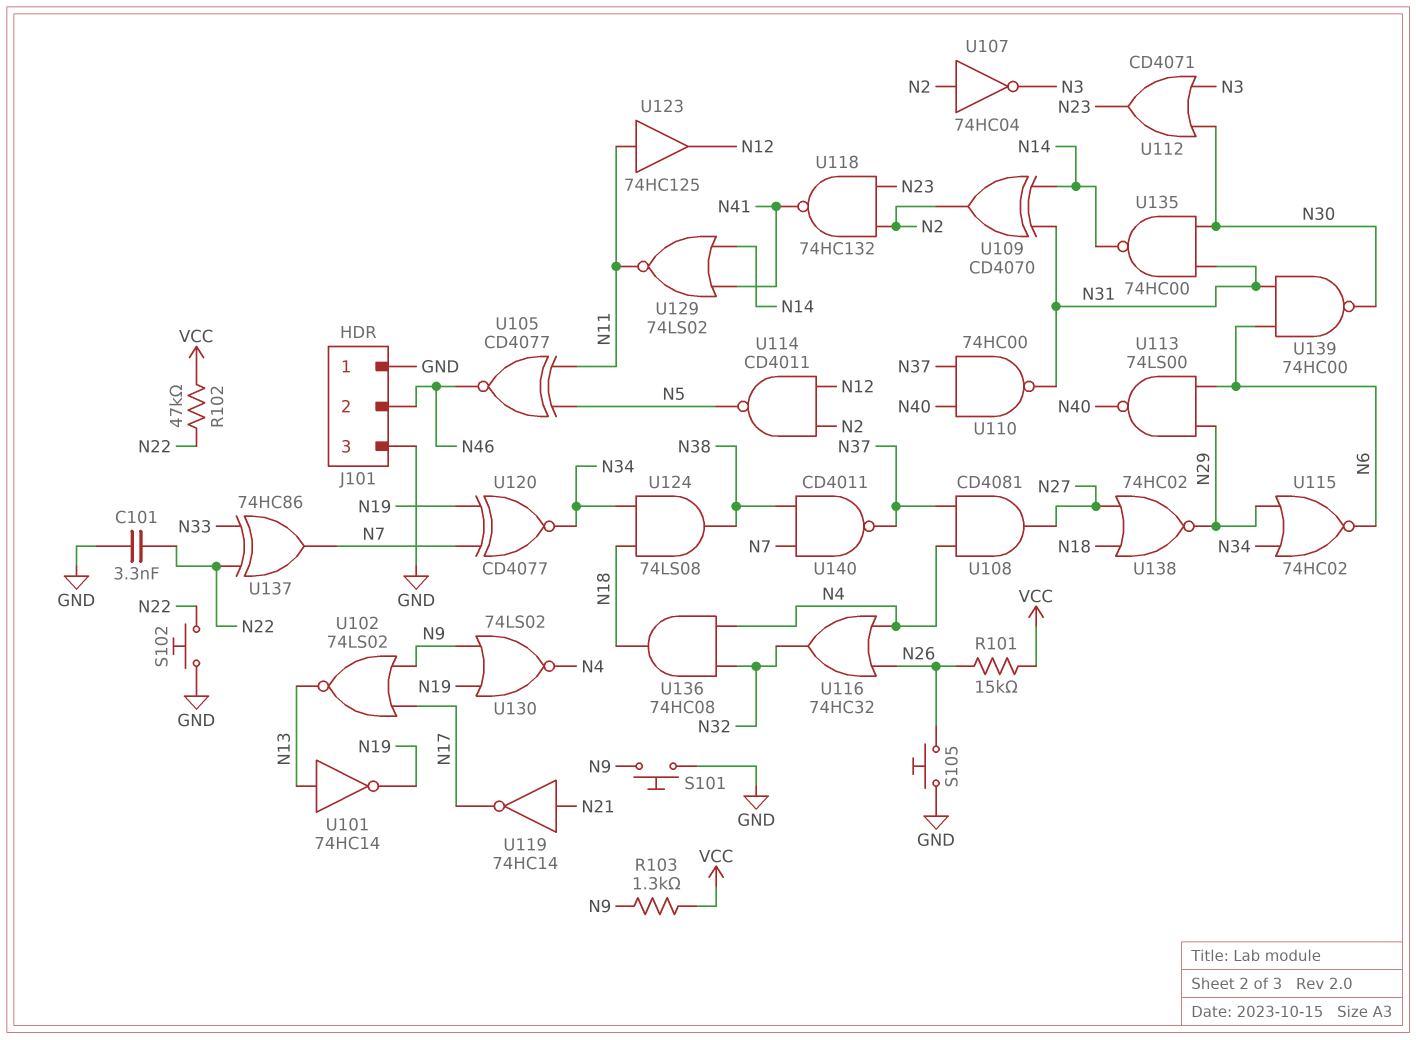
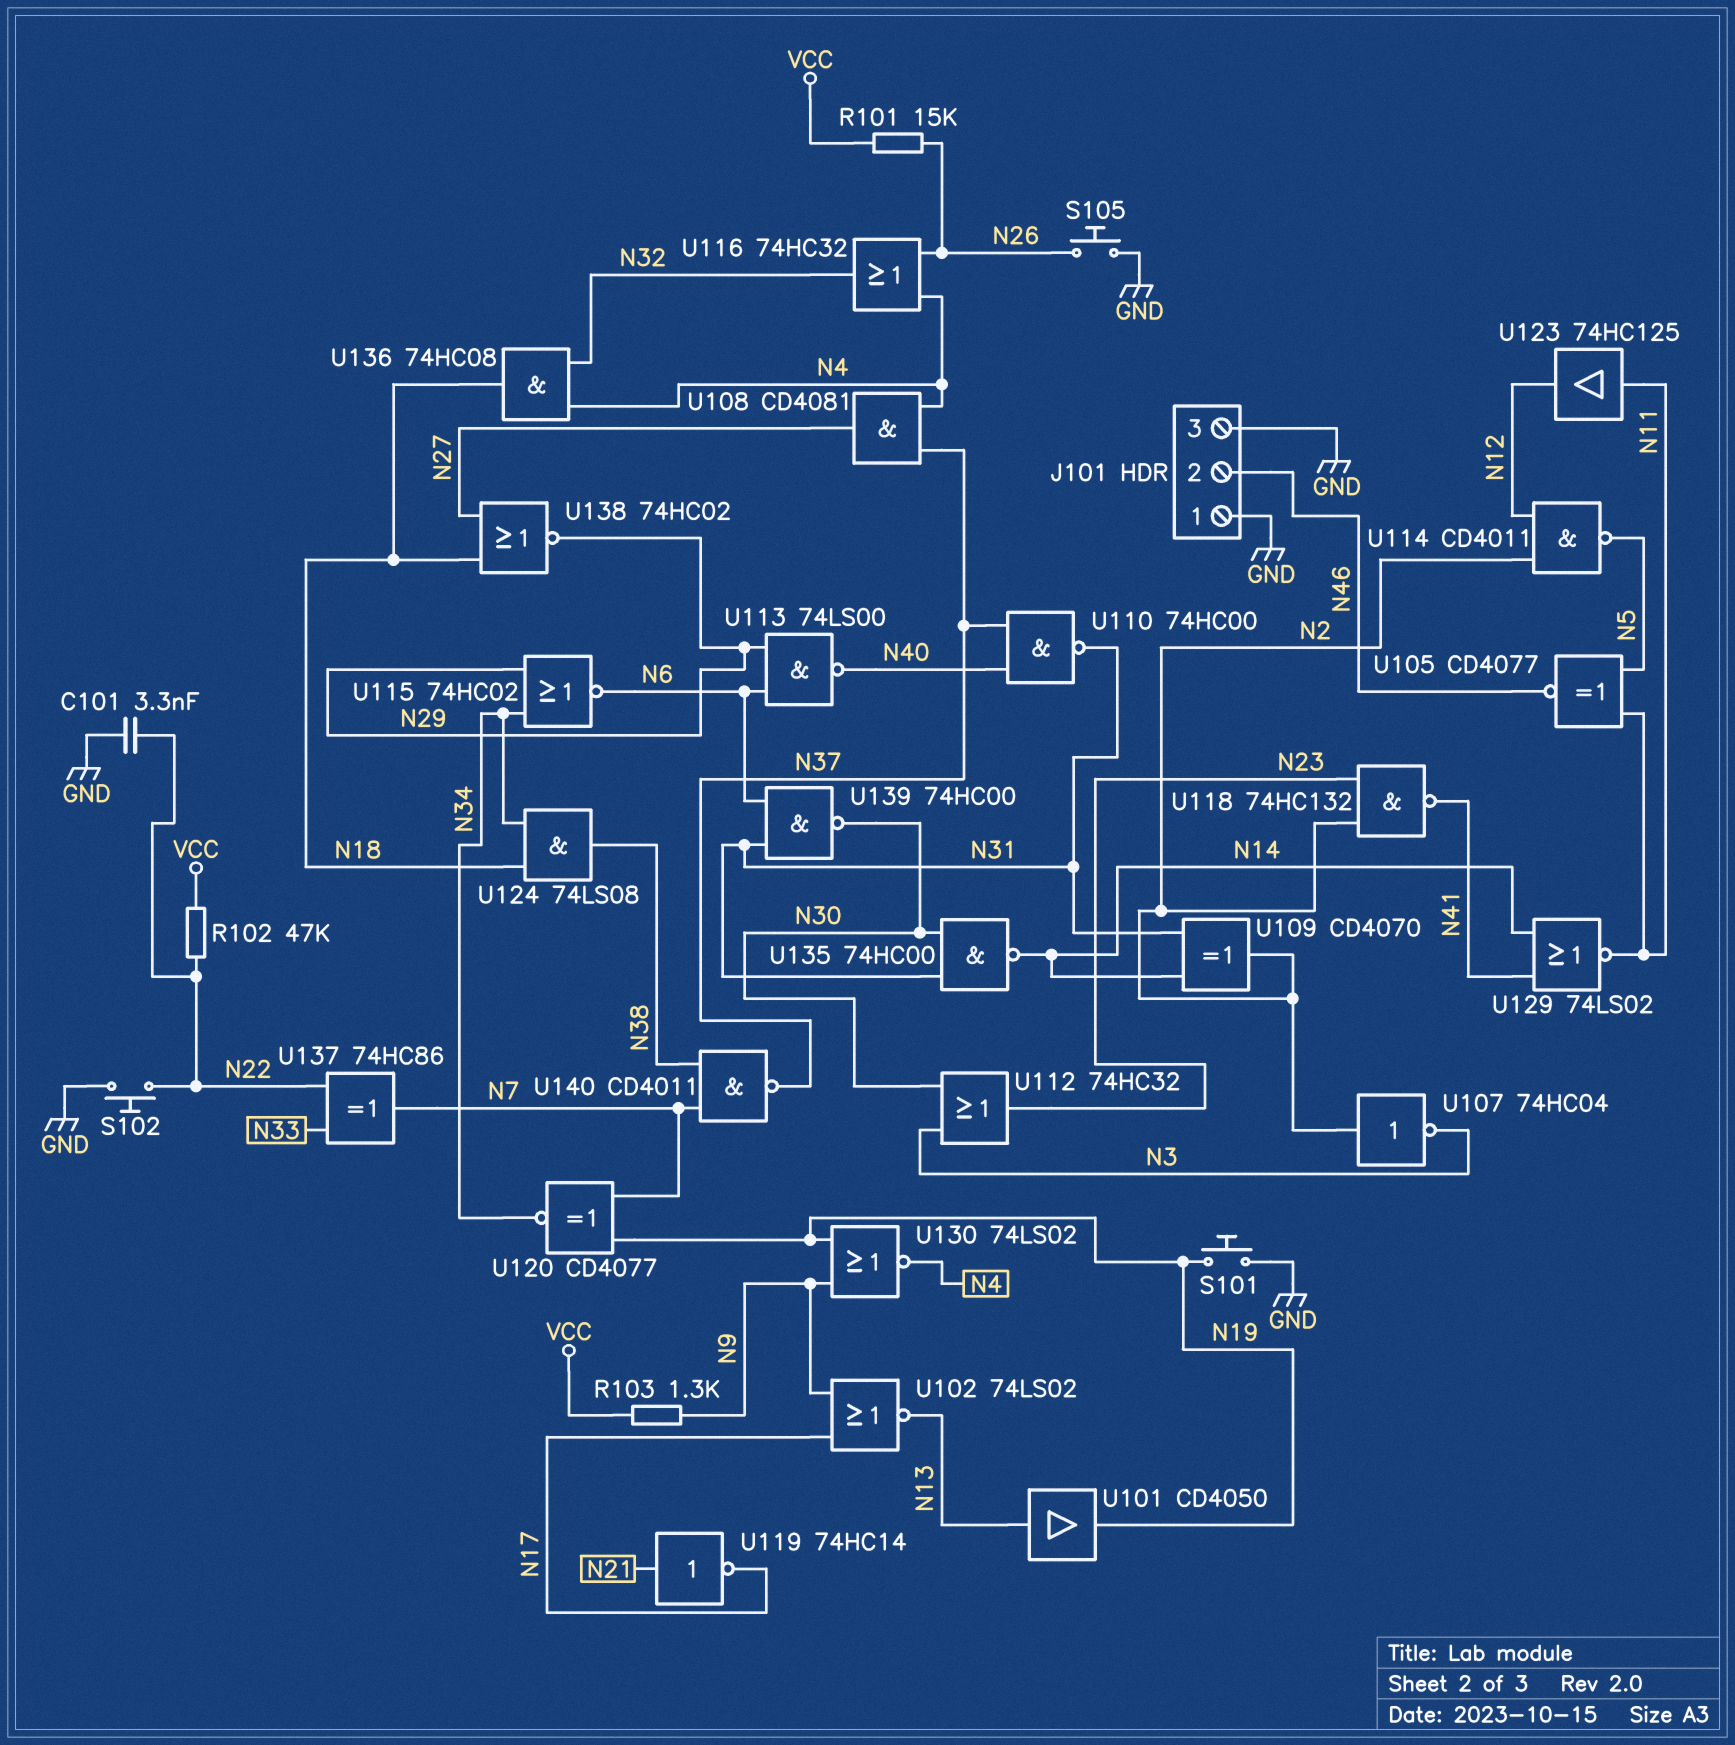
S101: button (GND, N9) -> button (GND, N19)
U101: NOT 74HC14 (in N13, out N19) -> buffer CD4050 (in N13, out N19)
U112: OR CD4071 (in N3, in N30, out N23) -> OR 74HC32 (in N3, in N30, out N23)

